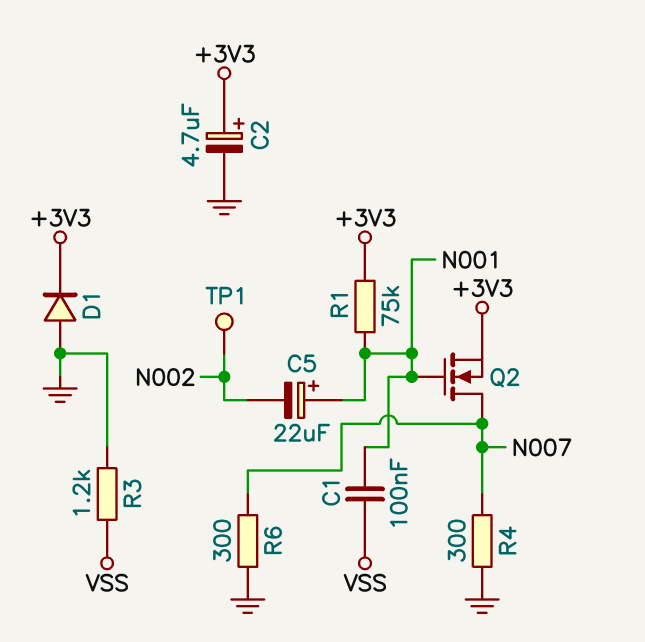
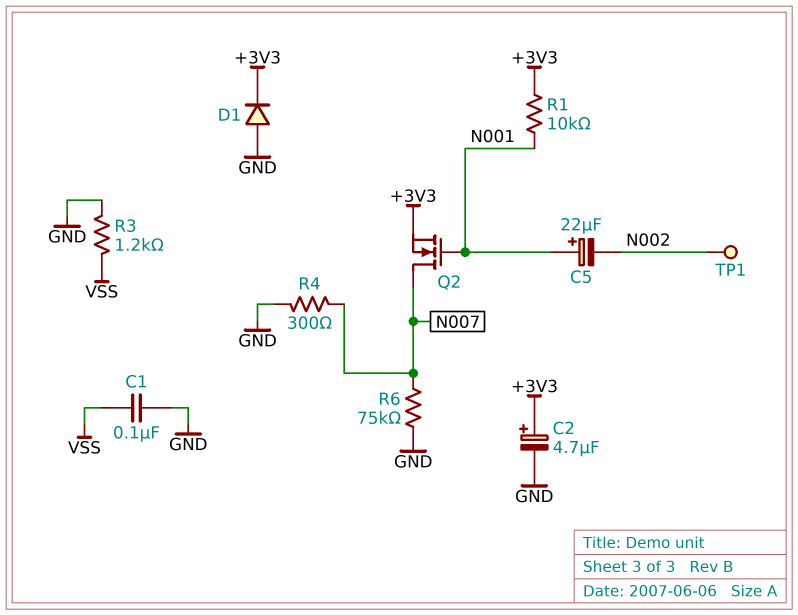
C1: 100nF (N001, VSS) -> 100nF (GND, VSS)
R1: 75k (+3V3, N001) -> 10k (+3V3, N001)
R6: 300 (GND, N007) -> 75k (GND, N007)

